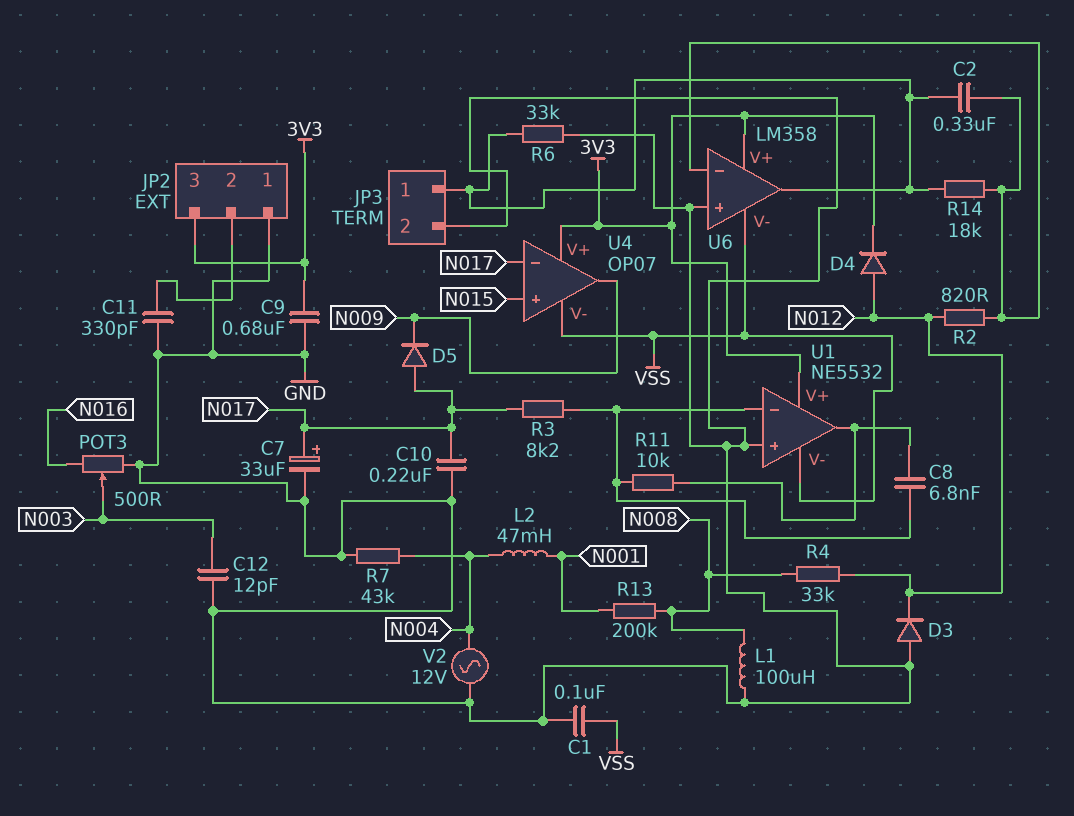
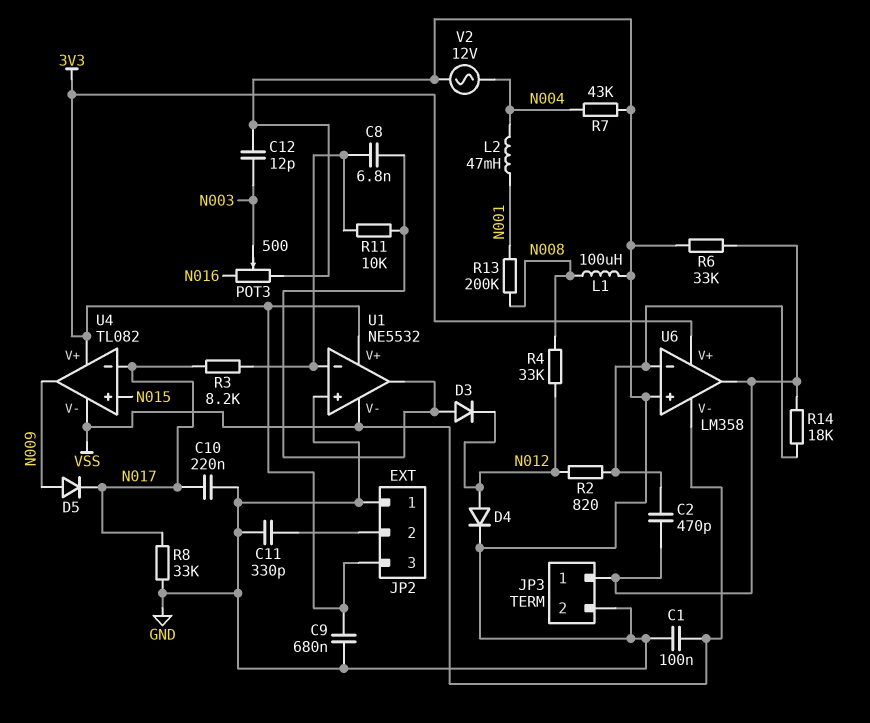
C2: 330nF (JP3/1, U6/in-) -> 470pF (JP3/1, U6/in-)
C7: 33uF (plus N017, minus GND) -> none
D3: diode (A GND, K N012) -> diode (A U1/out, K N012)
D4: diode (A N012, K 3V3) -> diode (A N012, K GND)
D5: diode (A N017, K N009) -> diode (A N009, K N017)
R8: none -> 33k (GND, N017)
U4: OP07 -> TL082

